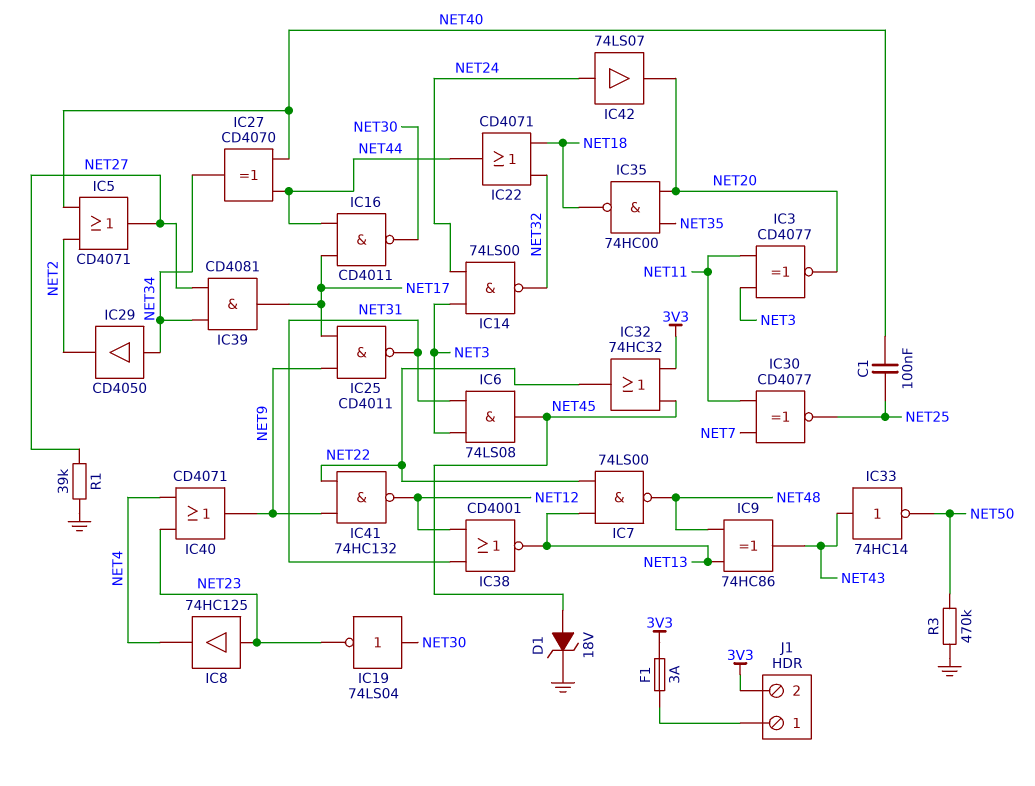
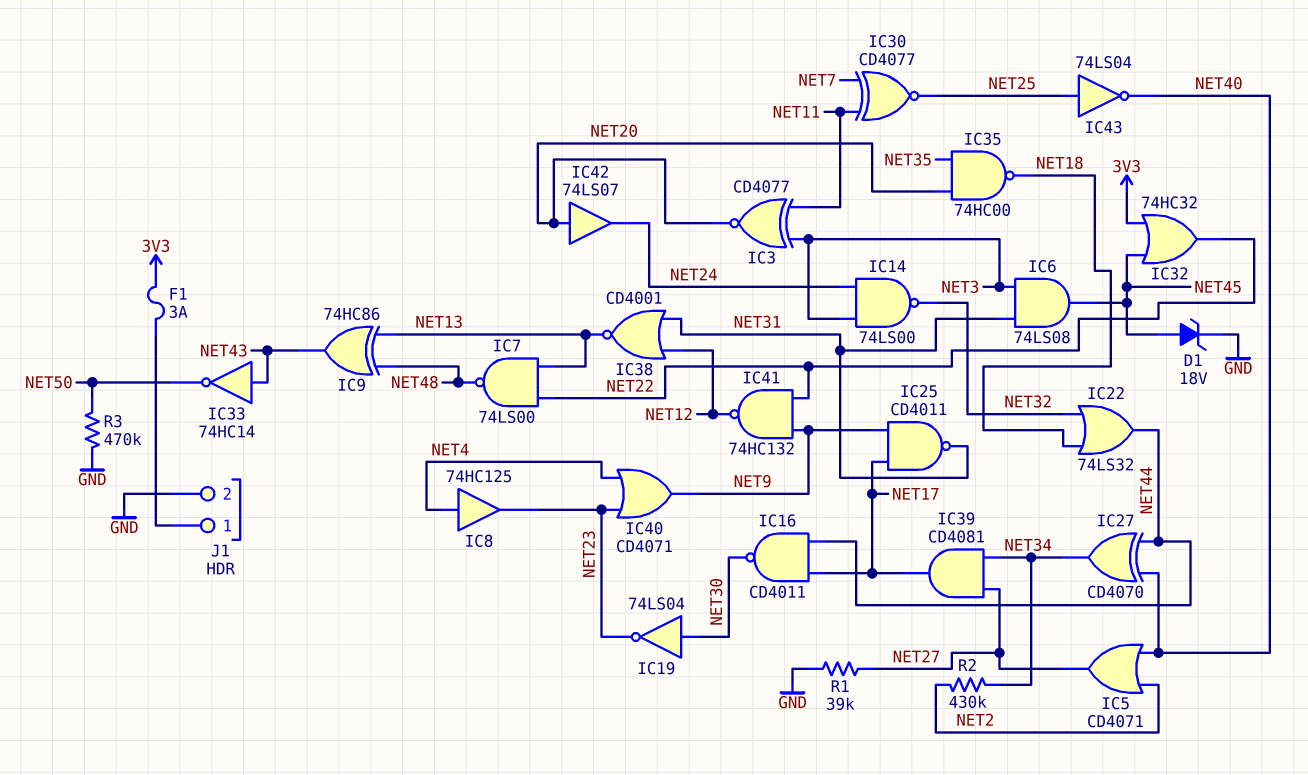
C1: 100nF (NET25, NET40) -> none
IC8: buffer 74HC125 (in NET23, out NET4) -> buffer 74HC125 (in NET4, out NET23)
IC22: OR CD4071 (in NET18, in NET32, out NET44) -> OR 74LS32 (in NET18, in NET32, out NET44)
IC29: buffer CD4050 (in NET34, out NET2) -> none
IC42: buffer 74LS07 (in NET24, out NET20) -> buffer 74LS07 (in NET20, out NET24)
IC43: none -> NOT 74LS04 (in NET25, out NET40)
J1 pin 2: 3V3 -> GND
R2: none -> 430k (NET2, NET34)

